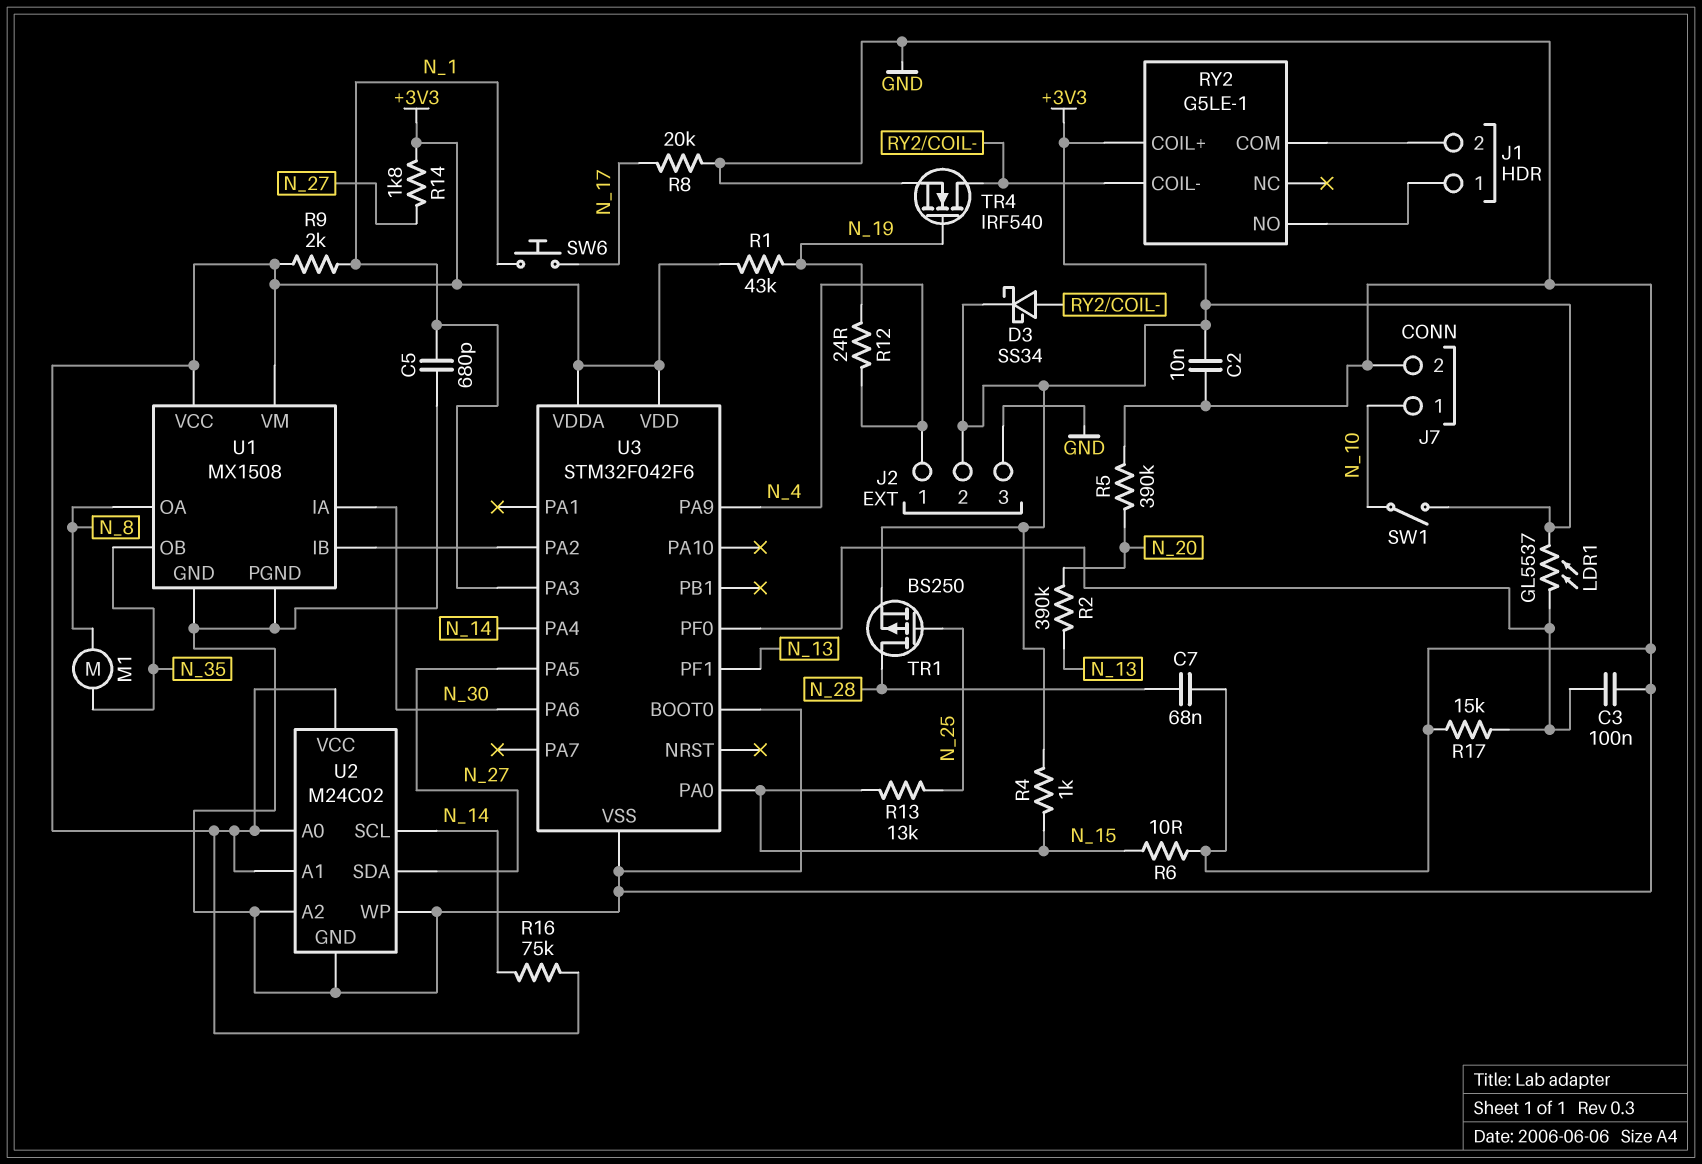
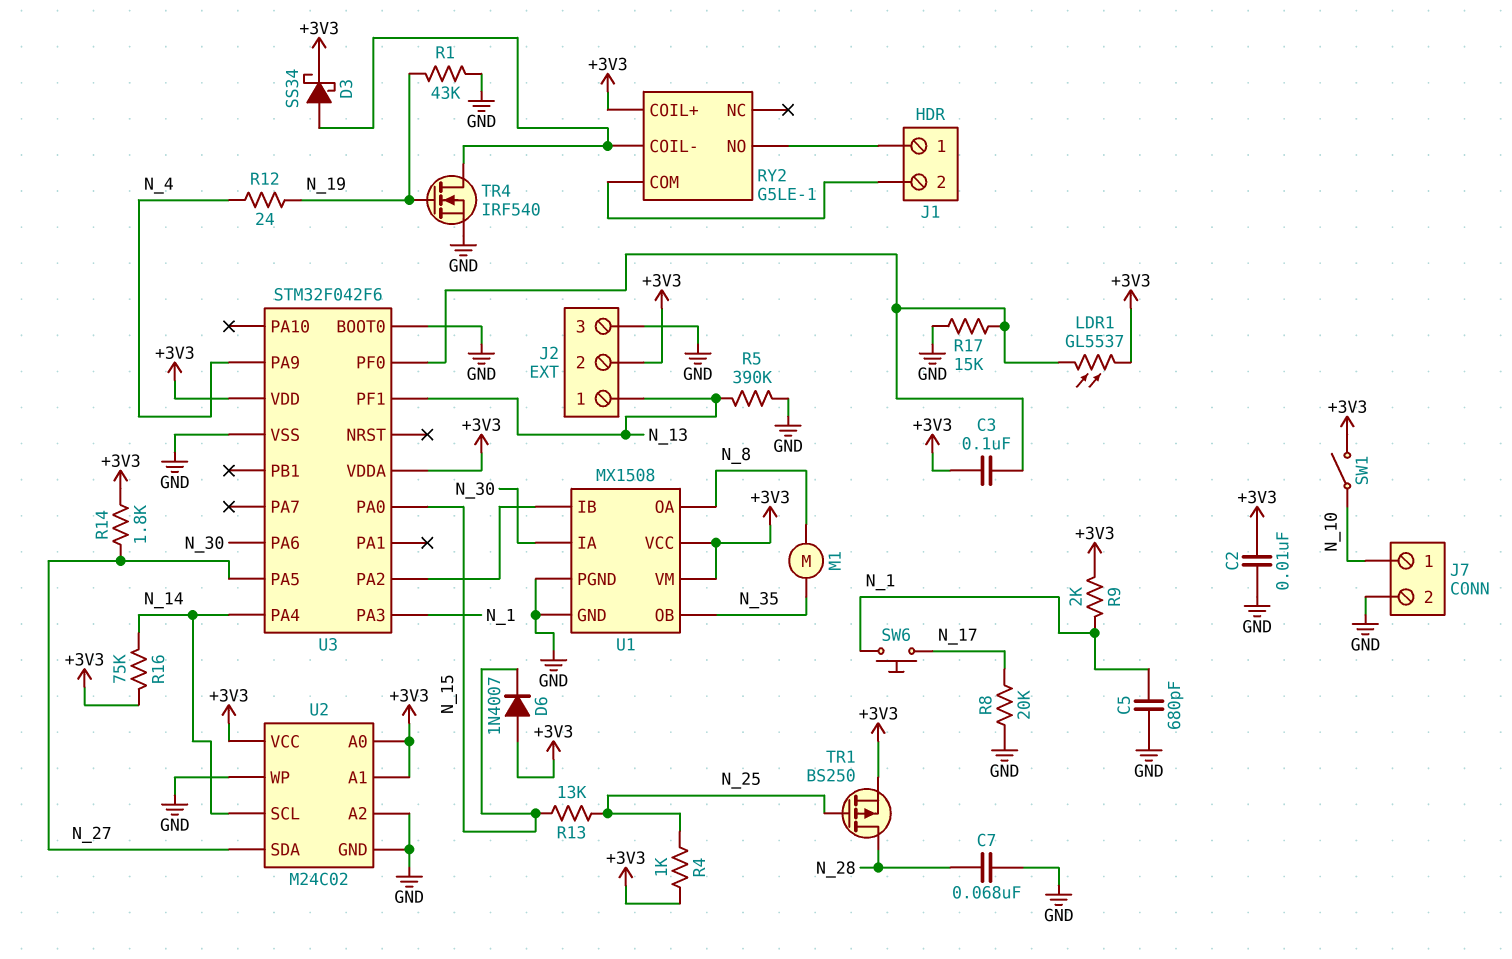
C3: 100nF (GND, U3/PF0) -> 100nF (+3V3, U3/PF0)
D6: none -> diode 1N4007 (A +3V3, K N_15)
J2 pin 1: N_4 -> N_13
R1: 43k (+3V3, N_19) -> 43k (GND, N_19)
R2: 390k (N_13, N_20) -> none
R4: 1k (+3V3, N_15) -> 1k (+3V3, N_25)
R5: 390k (GND, N_20) -> 390k (GND, N_13)
R6: 10 (GND, N_15) -> none

